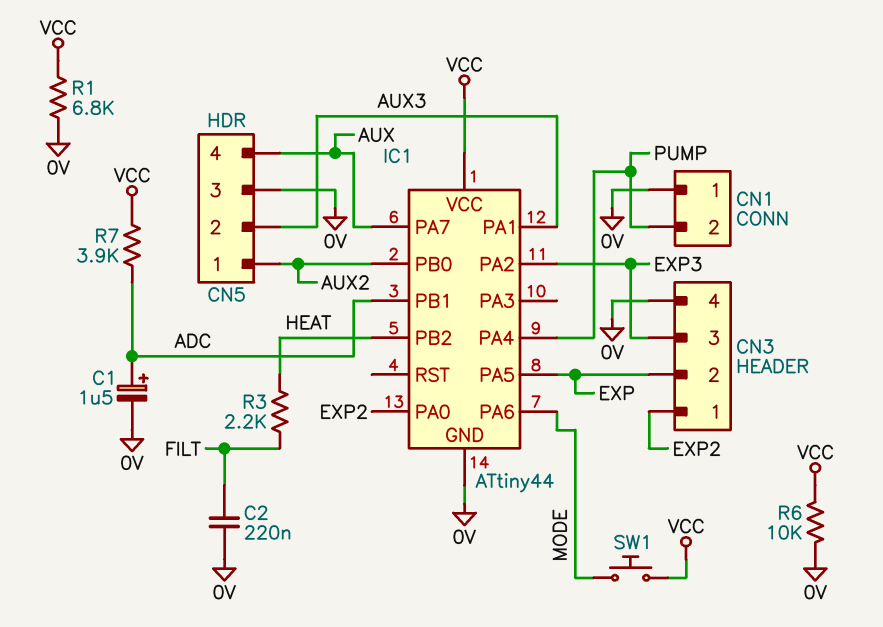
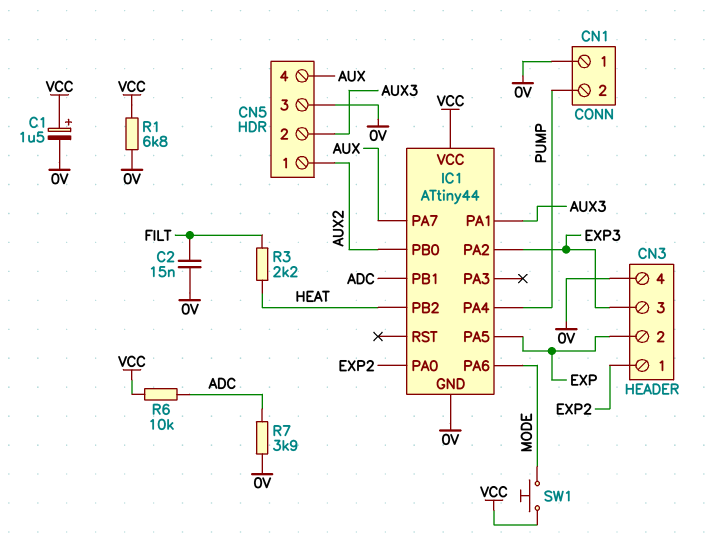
C1: 1.5uF (plus ADC, minus 0V) -> 1.5uF (plus VCC, minus 0V)
C2: 220nF (0V, FILT) -> 15nF (0V, FILT)
R6: 10k (0V, VCC) -> 10k (ADC, VCC)
R7: 3.9k (ADC, VCC) -> 3.9k (0V, ADC)

